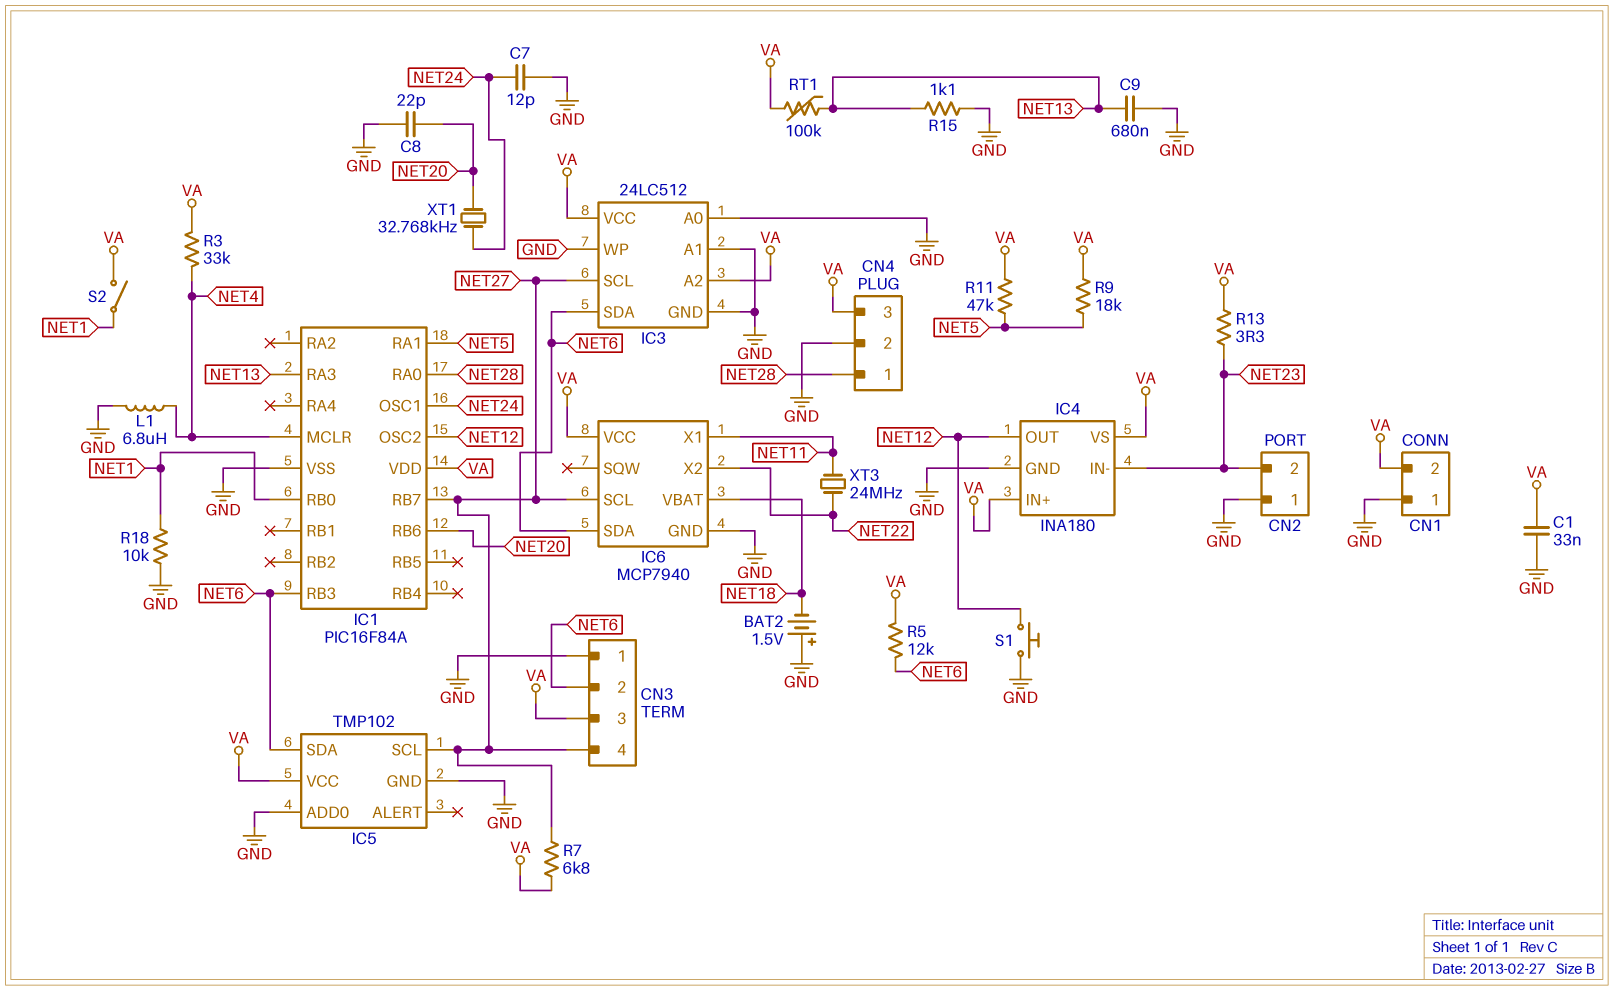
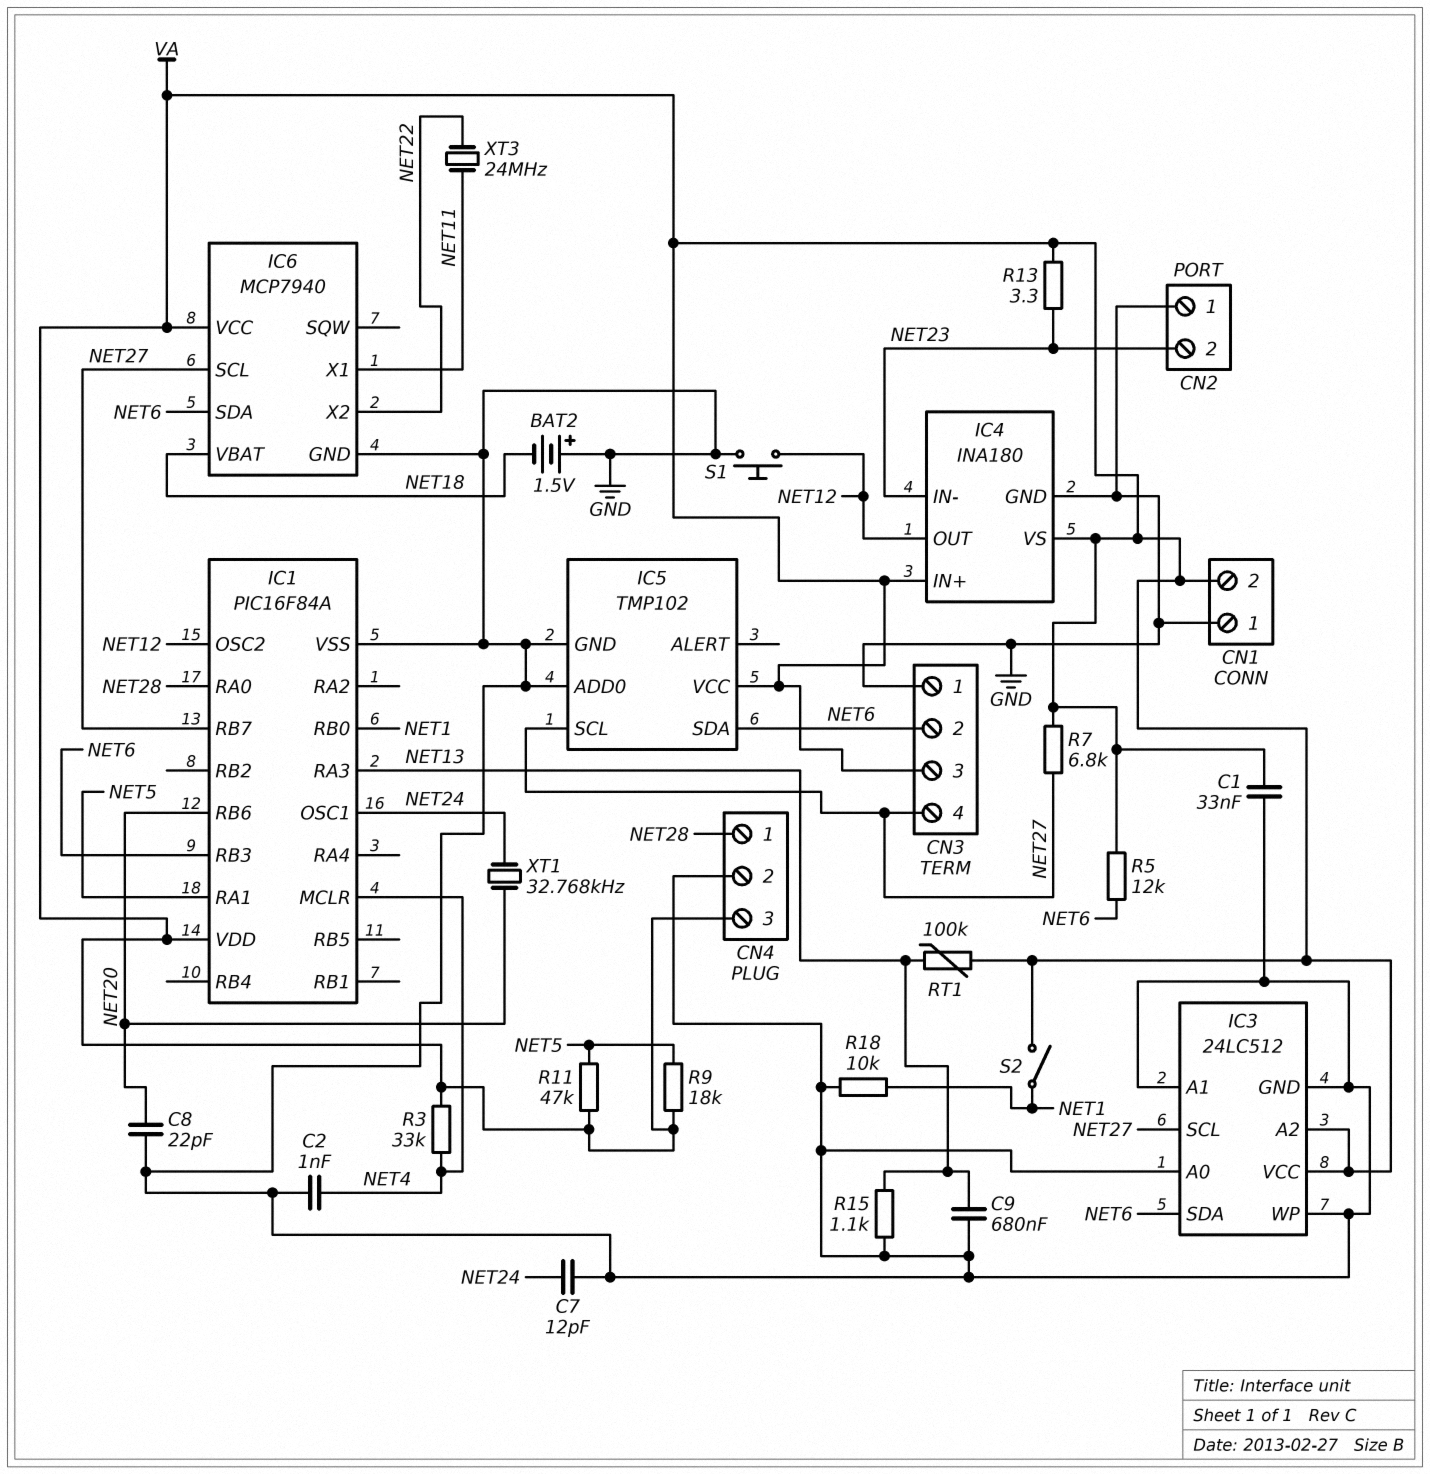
C2: none -> 1nF (GND, NET4)
L1: 6.8uH (GND, NET4) -> none

